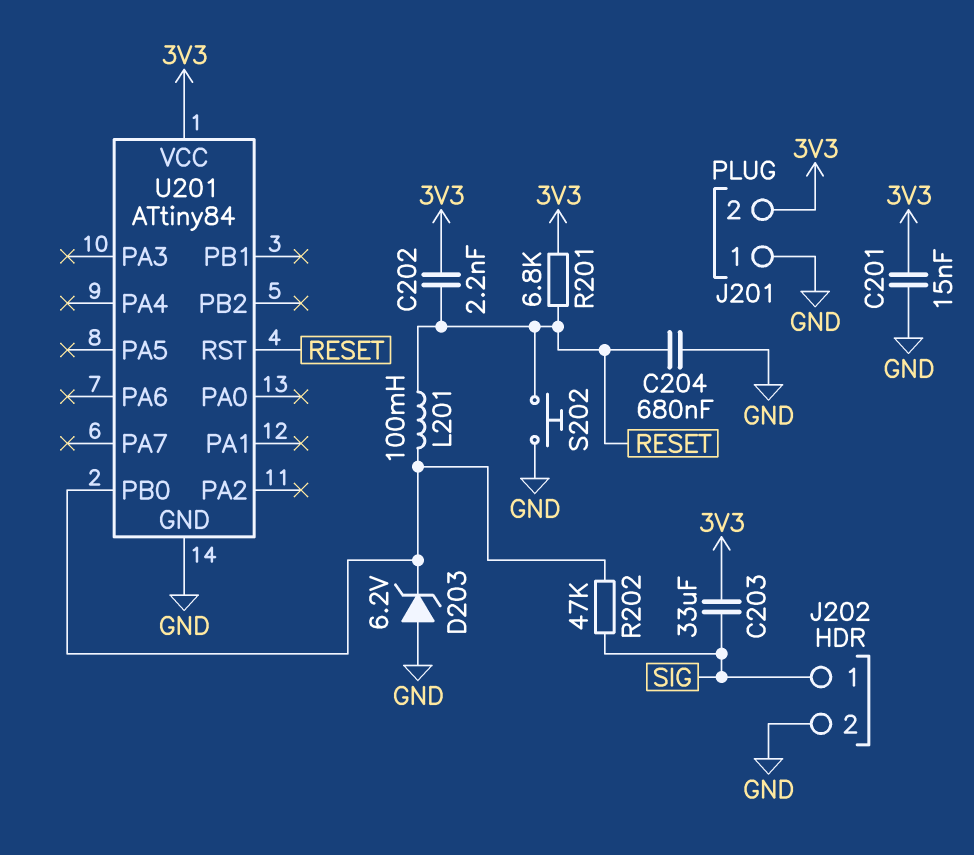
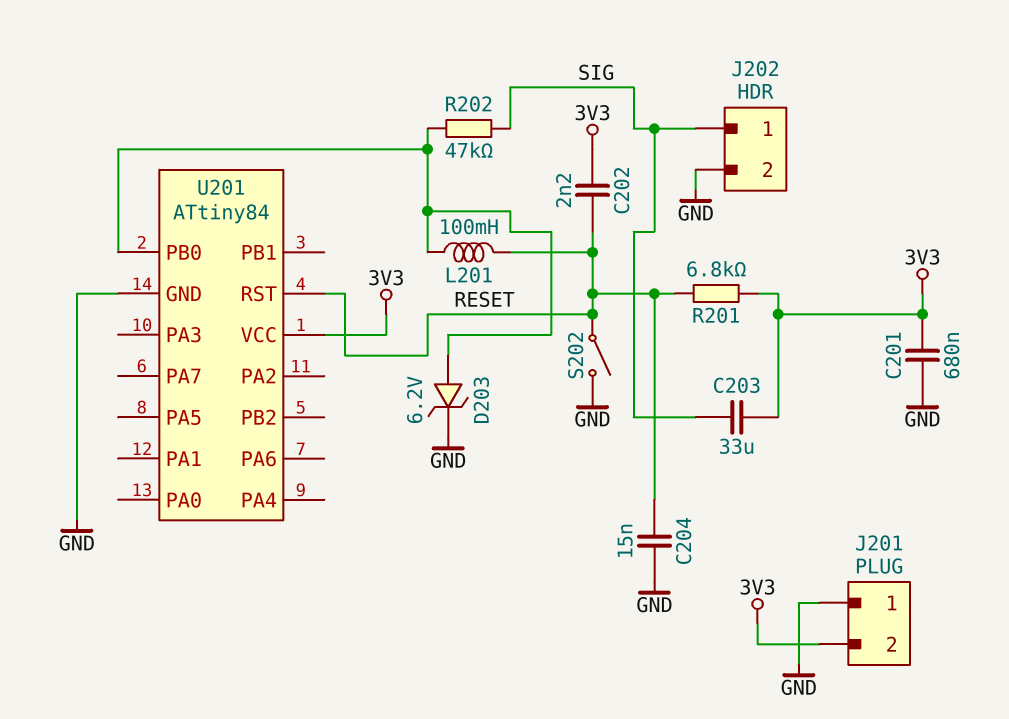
C201: 15nF (3V3, GND) -> 680nF (3V3, GND)
C204: 680nF (GND, RESET) -> 15nF (GND, RESET)
D203: zener 6.2V (A GND, K U201/PB0) -> zener 6.2V (A U201/PB0, K GND)
S202: button (GND, RESET) -> switch (GND, RESET)

